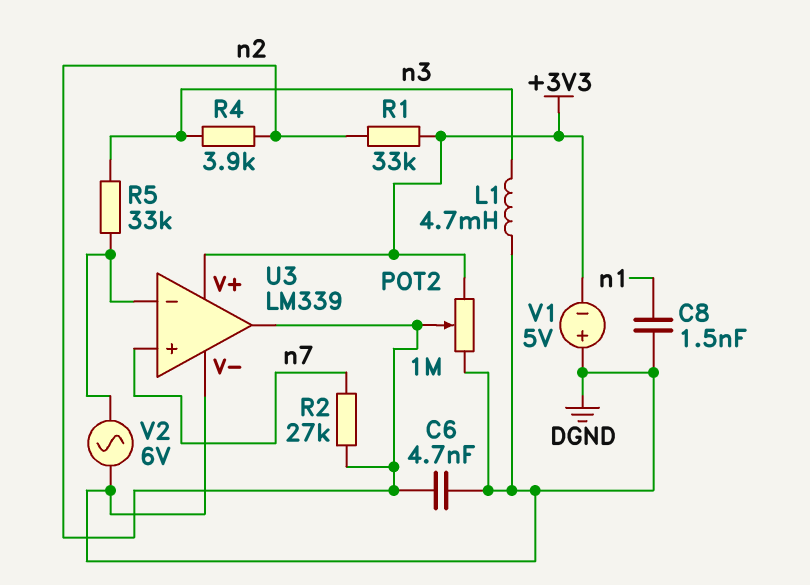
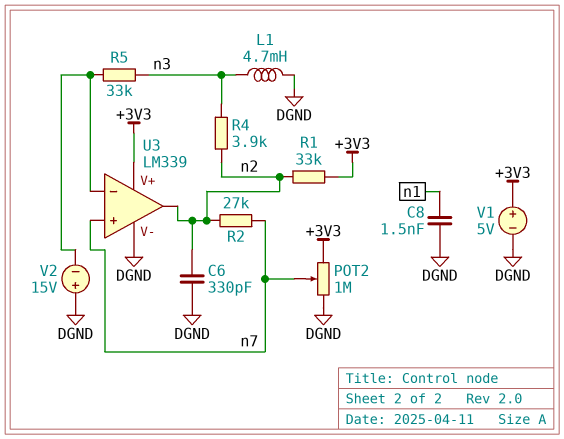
C6: 4.7nF (DGND, n2) -> 330pF (DGND, n2)
POT2: 1M (+3V3, DGND, wiper n2) -> 1M (+3V3, DGND, wiper n7)
V1: 5V (plus DGND, minus +3V3) -> 5V (plus +3V3, minus DGND)
V2: AC 6V (DGND, U3/in-) -> 15V (plus DGND, minus U3/in-)

